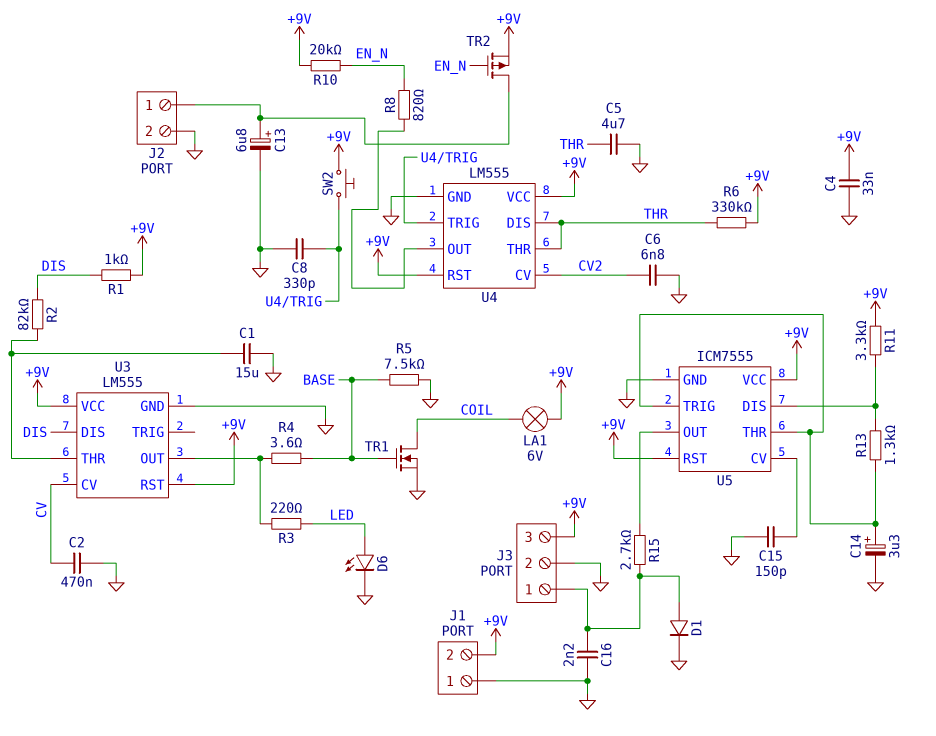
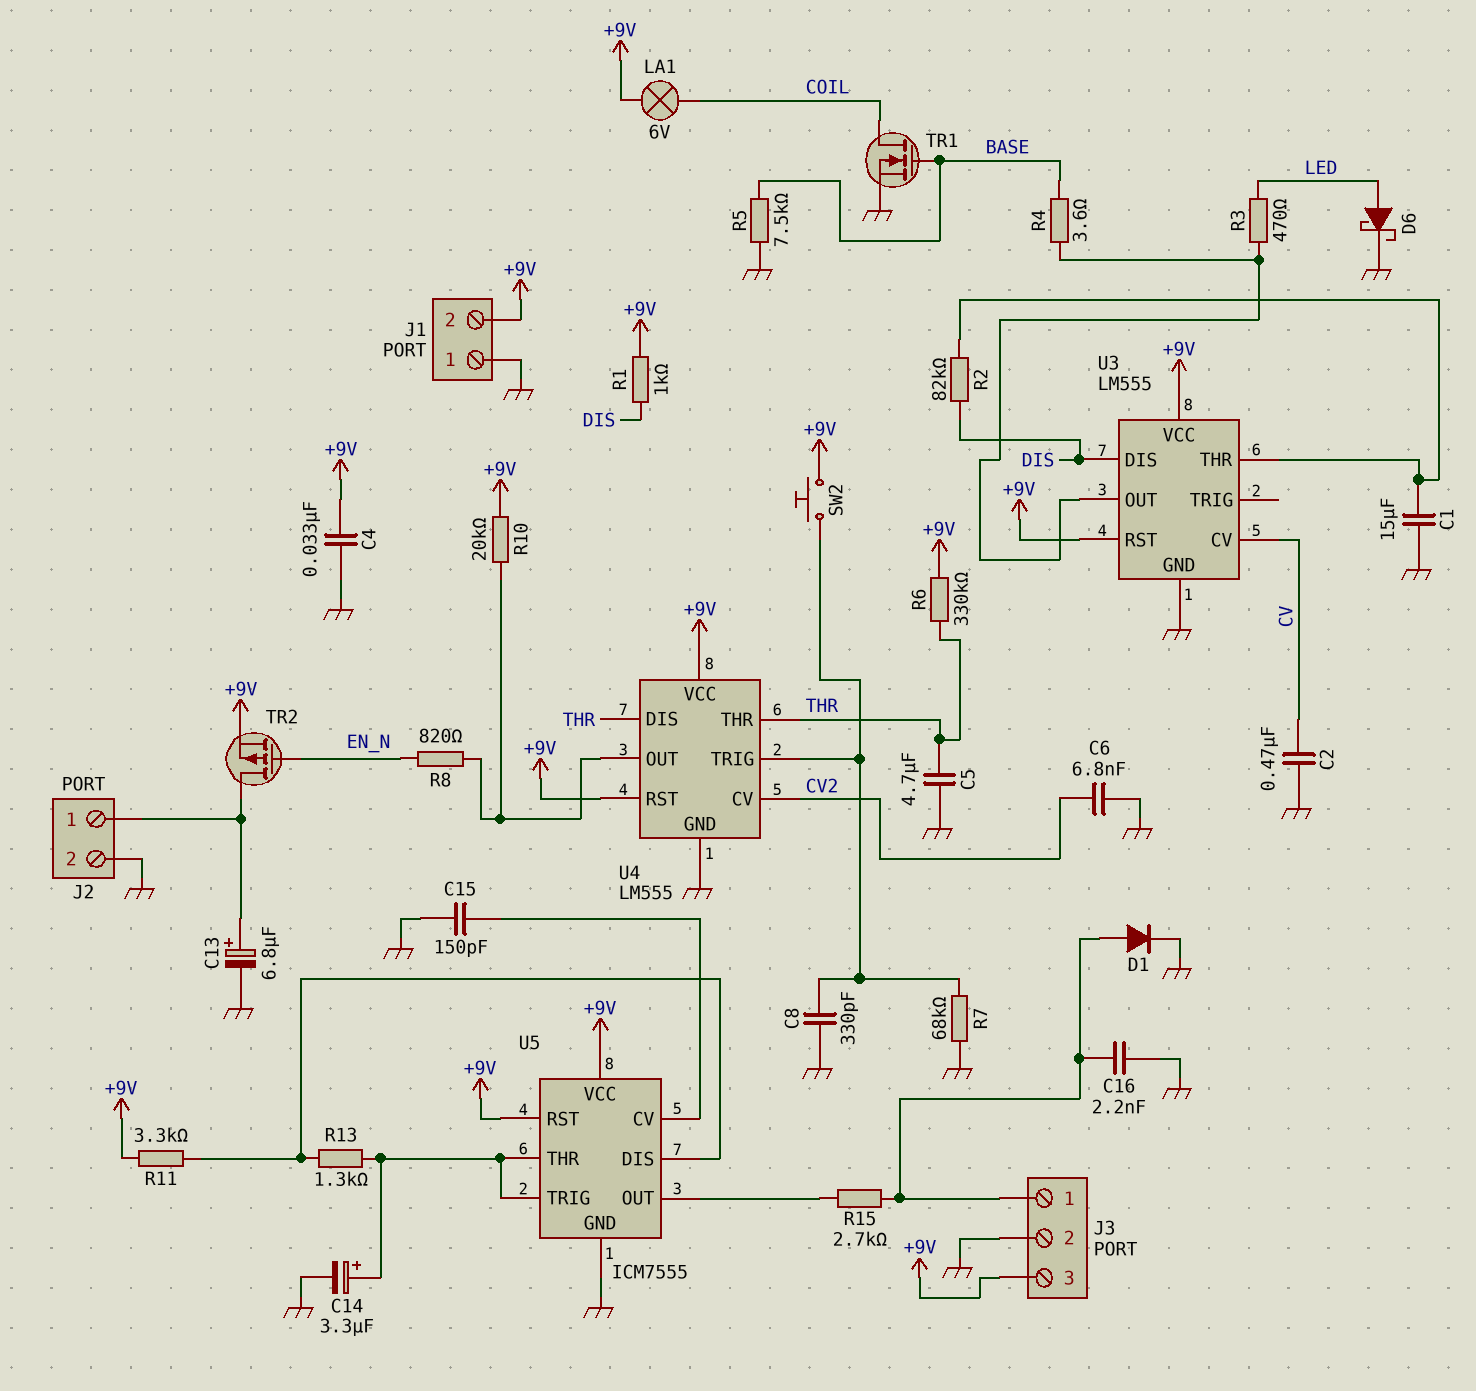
D6: LED (A LED, K GND) -> schottky (A LED, K GND)
R3: 220 (LED, U3/OUT) -> 470 (LED, U3/OUT)
R7: none -> 68k (GND, U4/TRIG)
R10: 20k (+9V, EN_N) -> 20k (+9V, U4/OUT)

